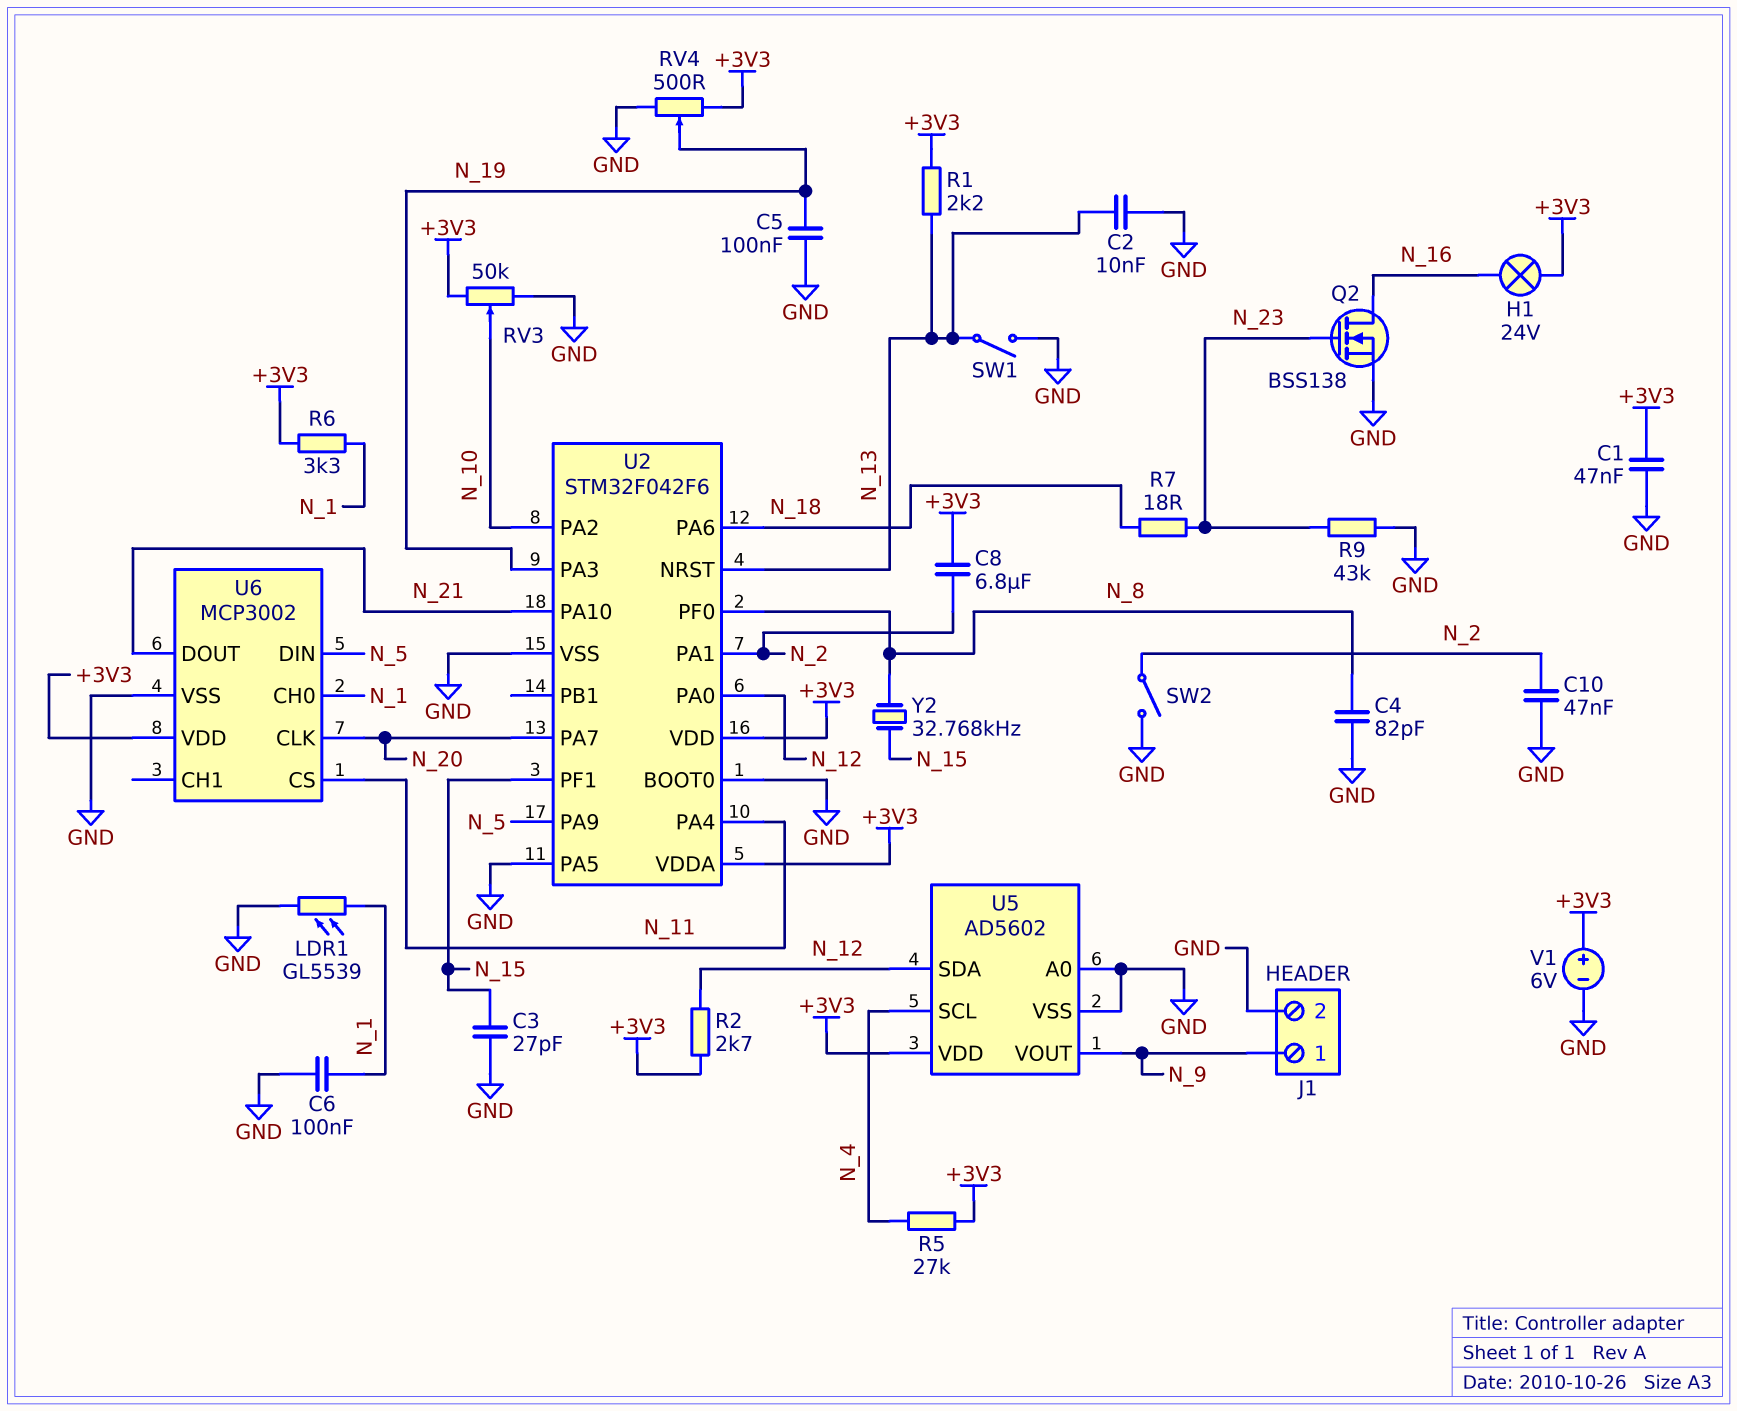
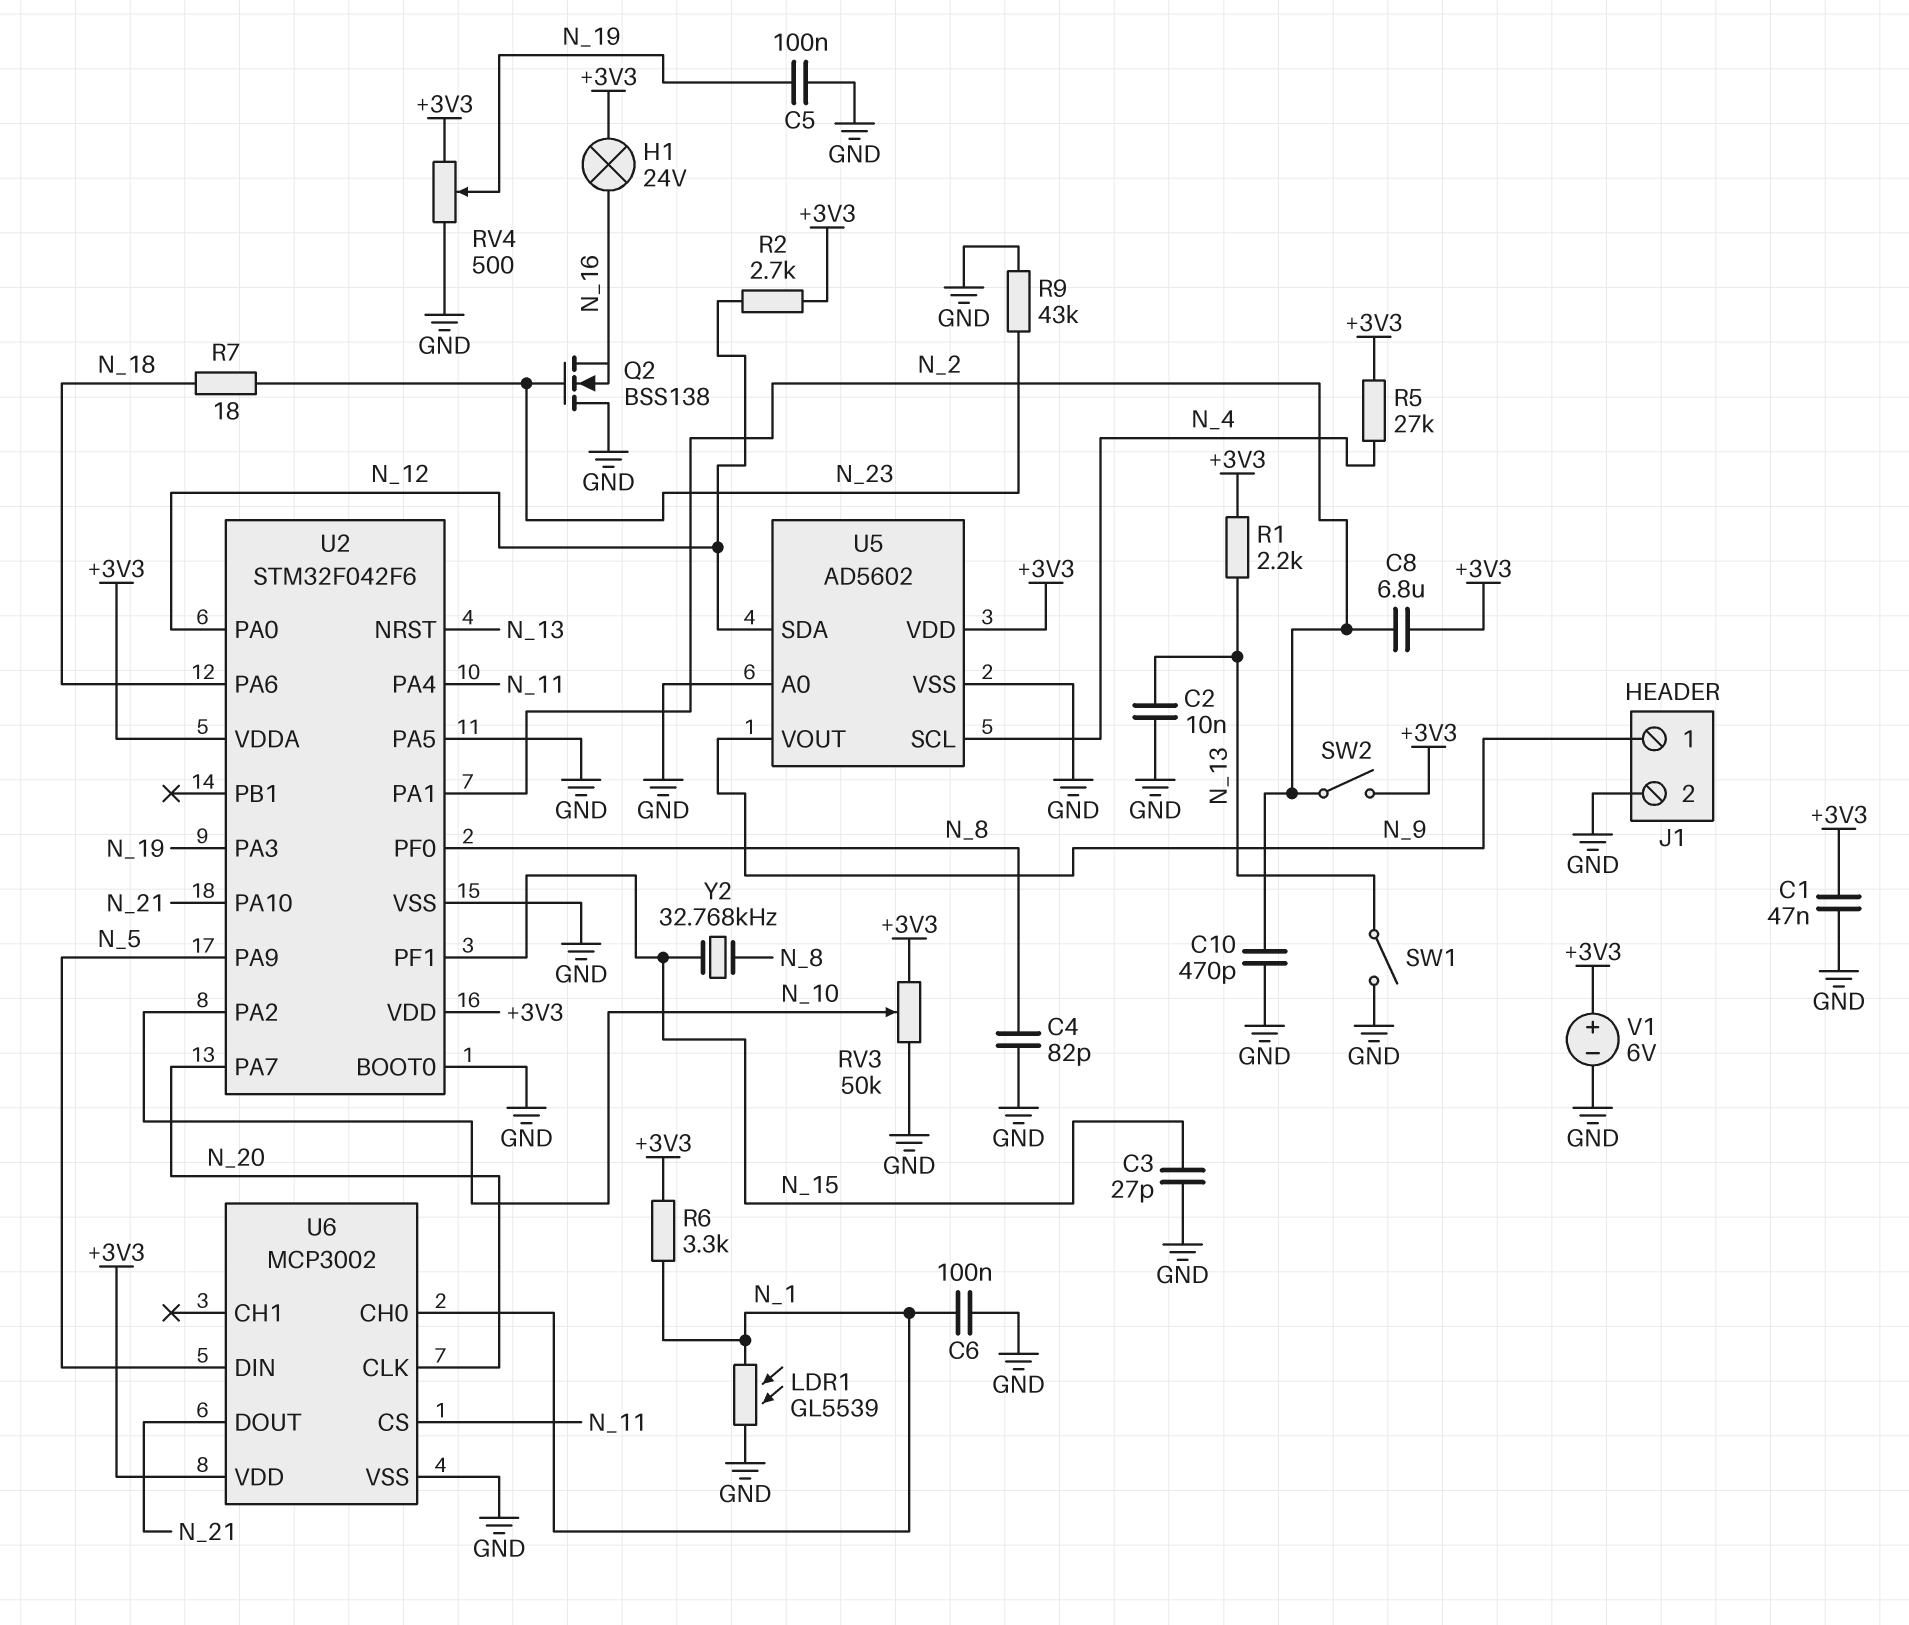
C10: 47nF (GND, N_2) -> 470pF (GND, N_2)
Q2: NMOS BSS138 (G N_23, D N_16, S GND) -> NMOS BSS138 (G N_23, D GND, S N_16)
SW2: switch (GND, N_2) -> switch (+3V3, N_2)

